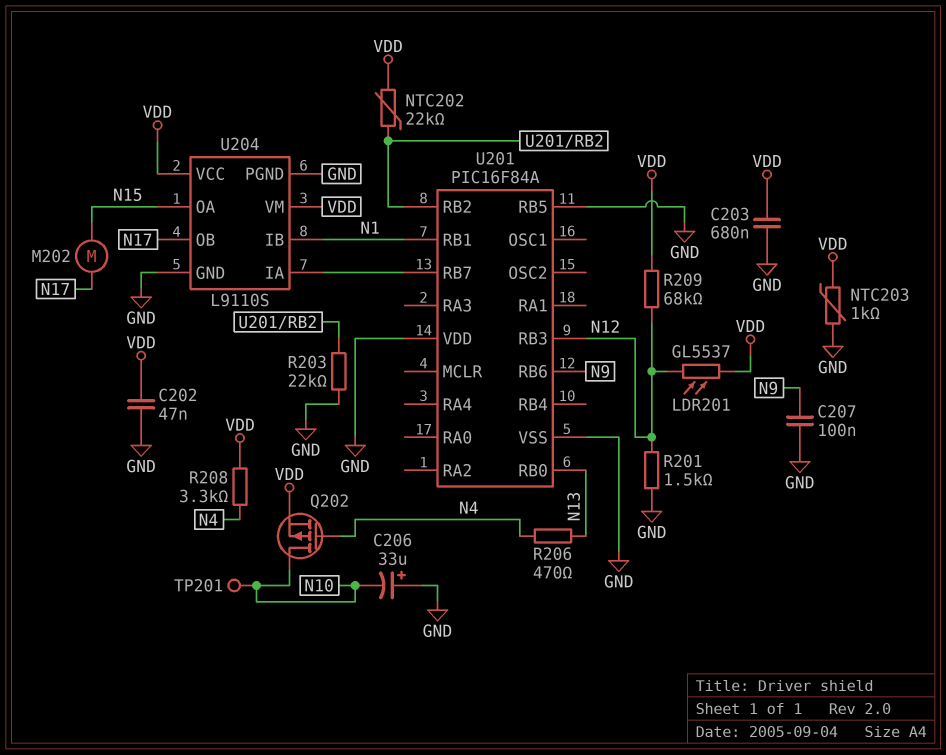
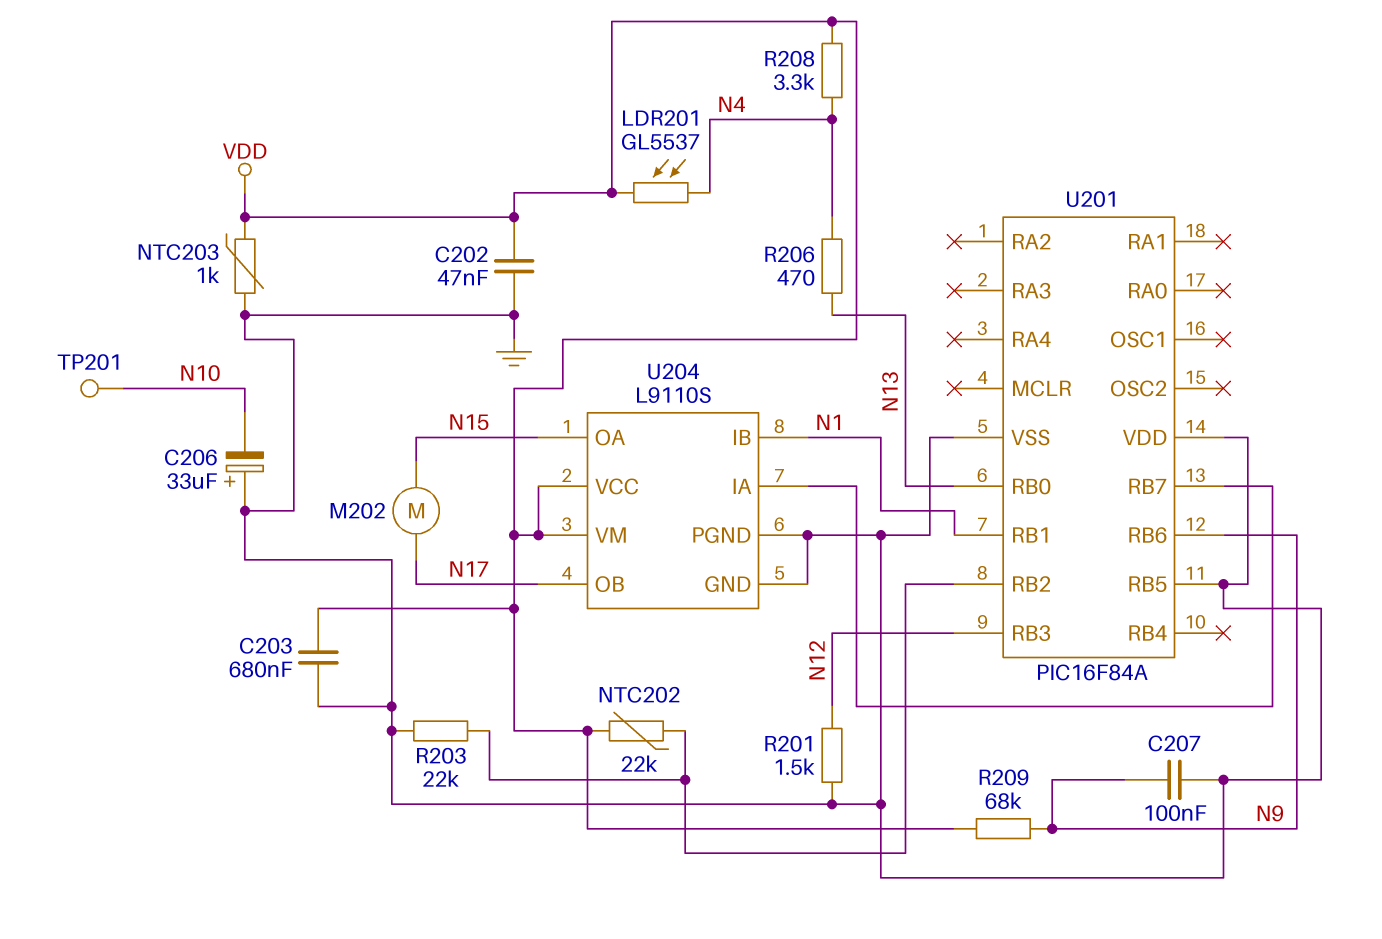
LDR201: GL5537 (N12, VDD) -> GL5537 (N4, VDD)
Q202: PMOS (G N4, D N10, S VDD) -> none
R209: 68k (N12, VDD) -> 68k (N9, VDD)

